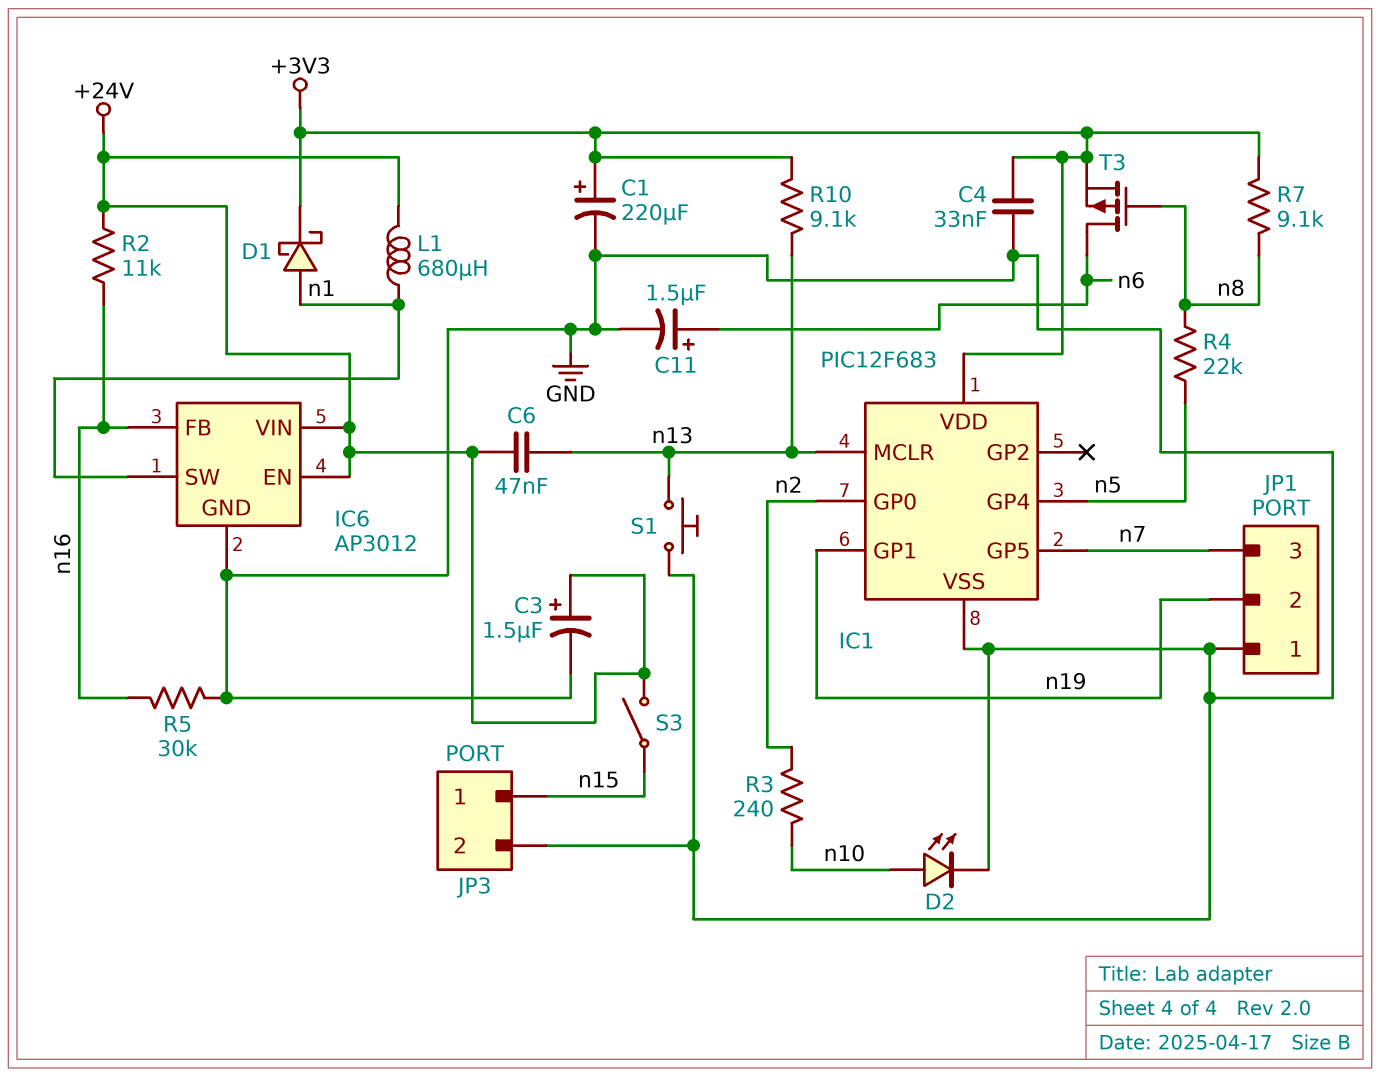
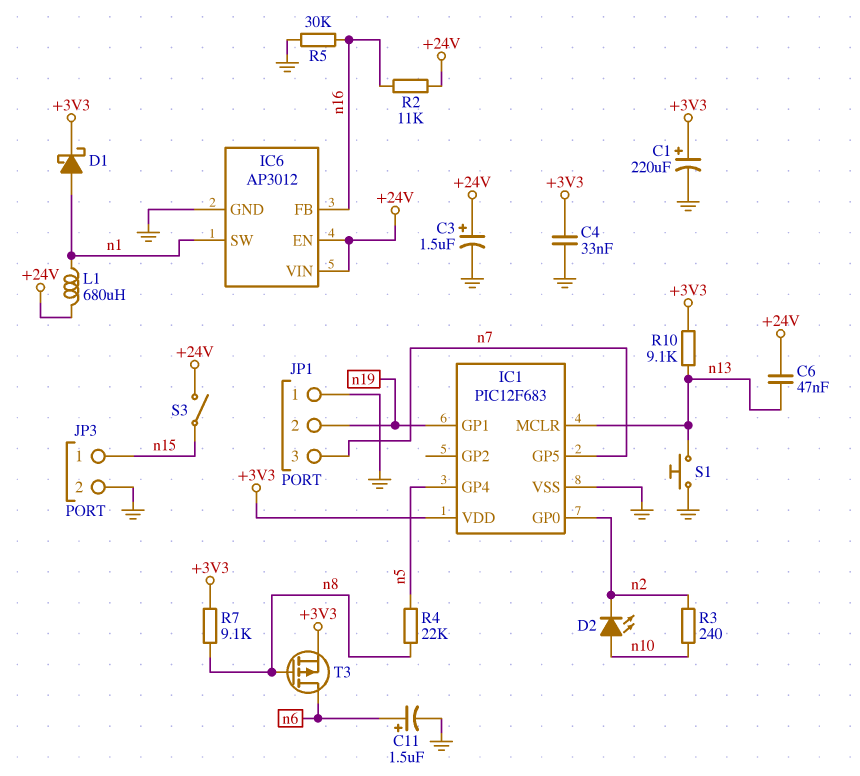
D2: LED (A n10, K GND) -> LED (A n10, K n2)

